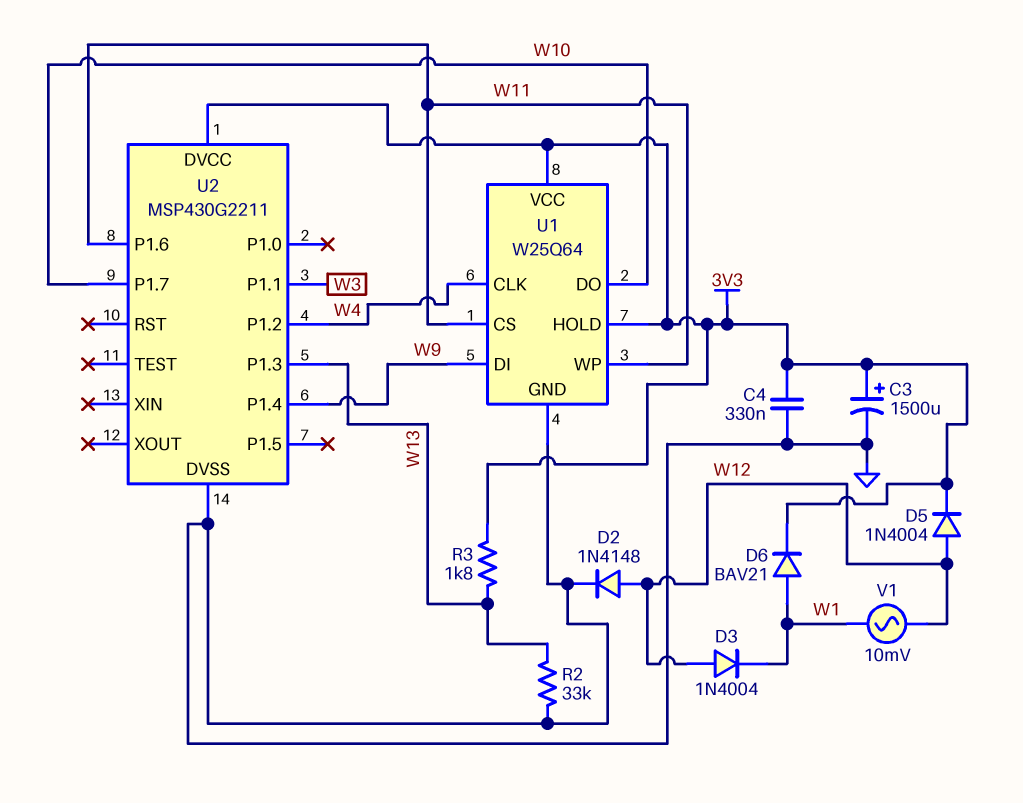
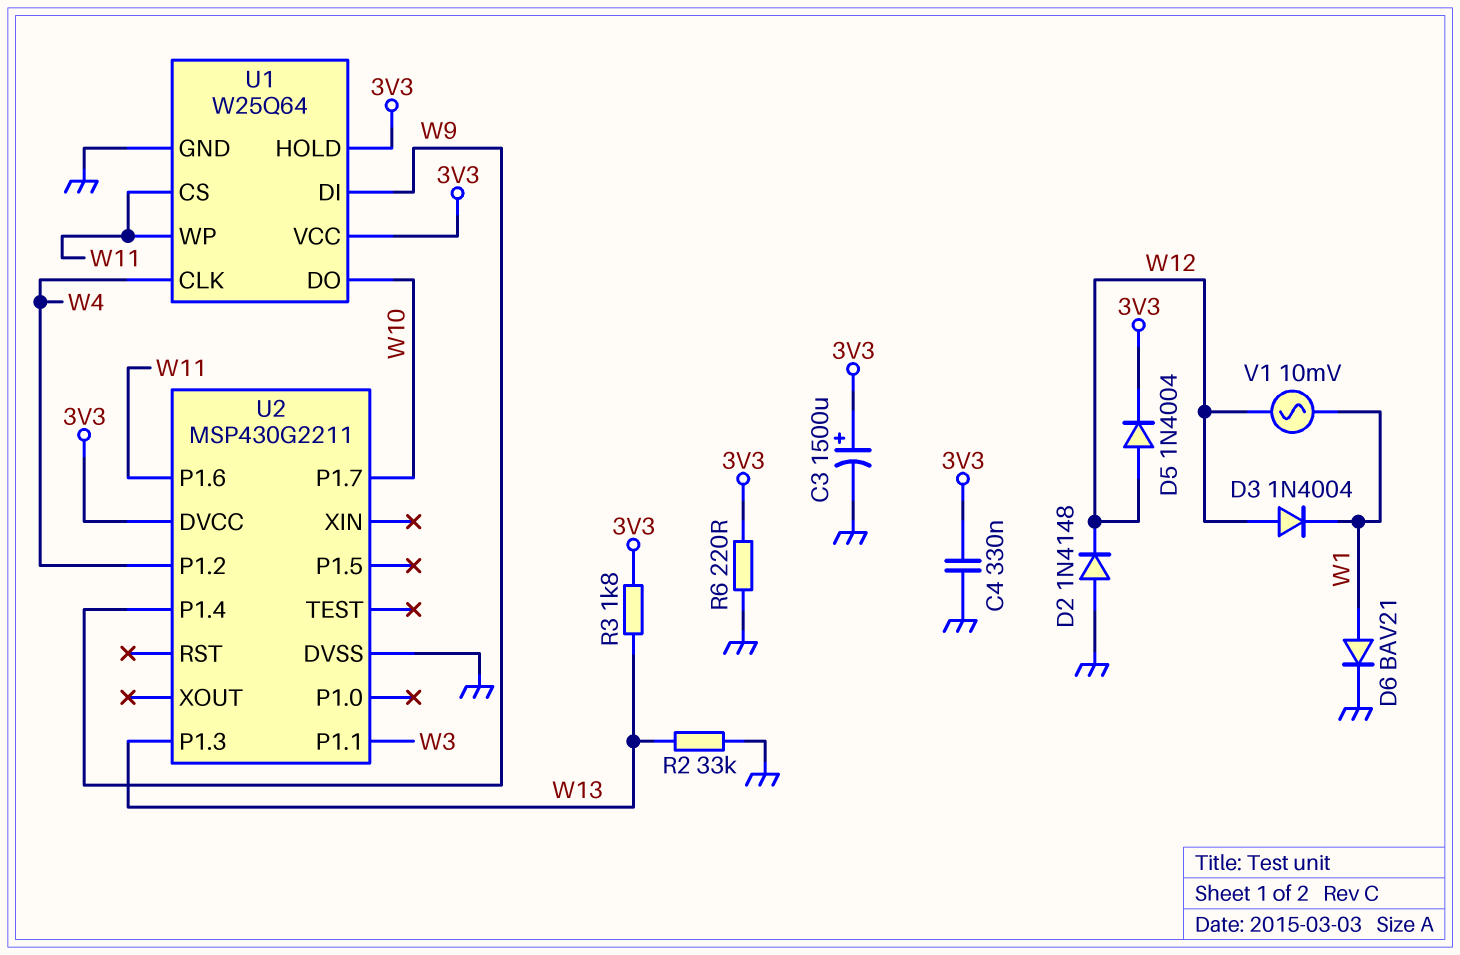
D2: diode 1N4148 (A W12, K GND) -> diode 1N4148 (A GND, K W12)
D6: diode BAV21 (A W1, K 3V3) -> diode BAV21 (A W1, K GND)
R6: none -> 220 (3V3, GND)

